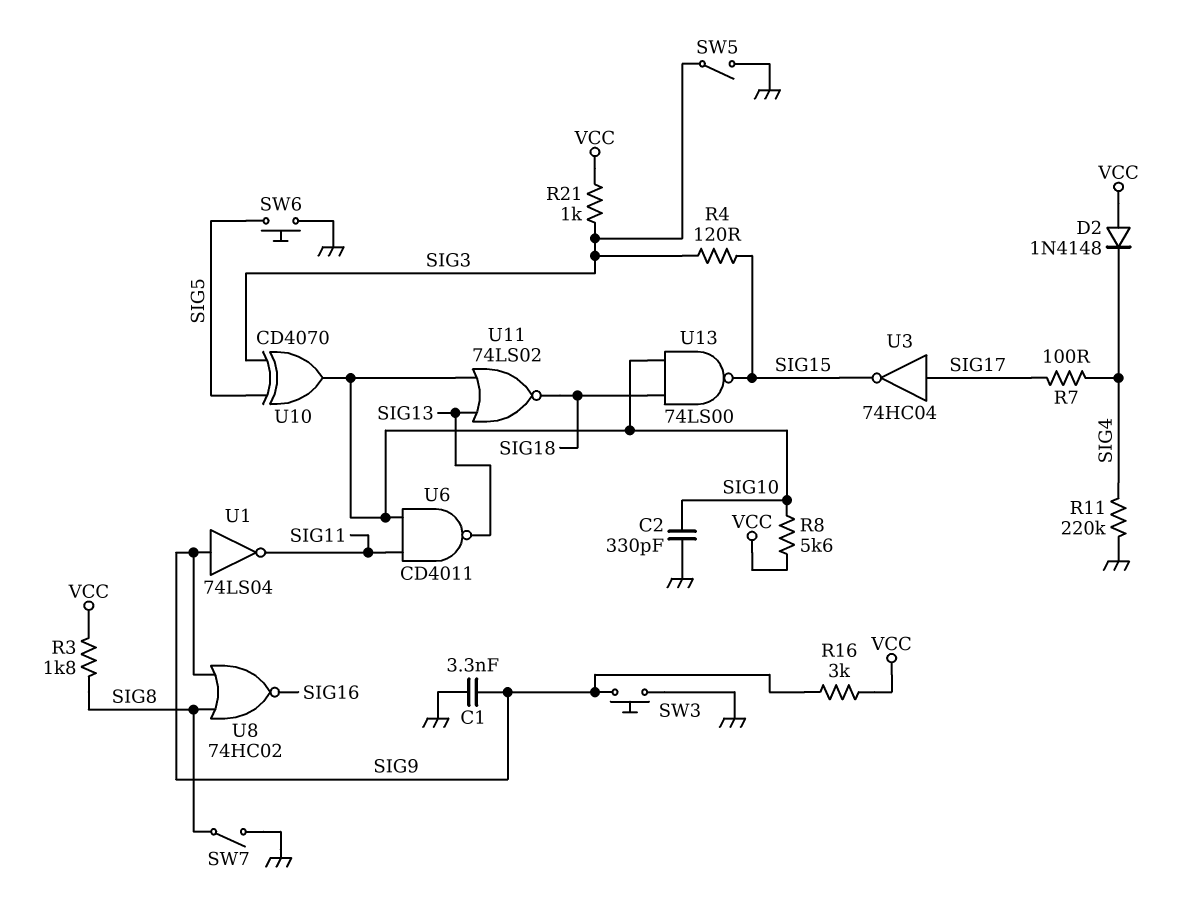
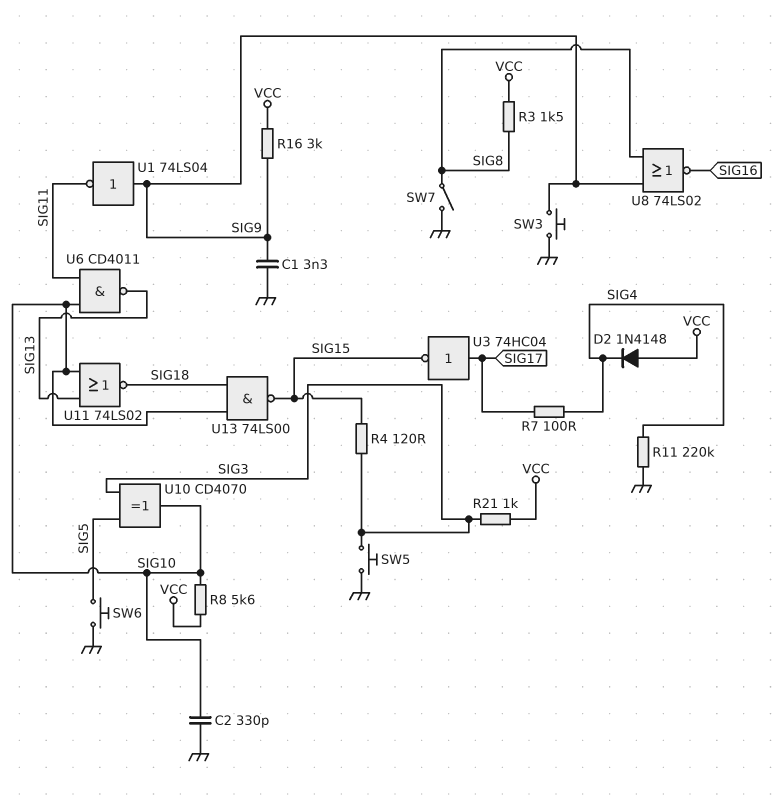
R3: 1.8k (SIG8, VCC) -> 1.5k (SIG8, VCC)
SW5: switch (GND, SIG3) -> button (GND, SIG3)
U8: NOR 74HC02 (in SIG8, in SIG9, out SIG16) -> NOR 74LS02 (in SIG8, in SIG9, out SIG16)

